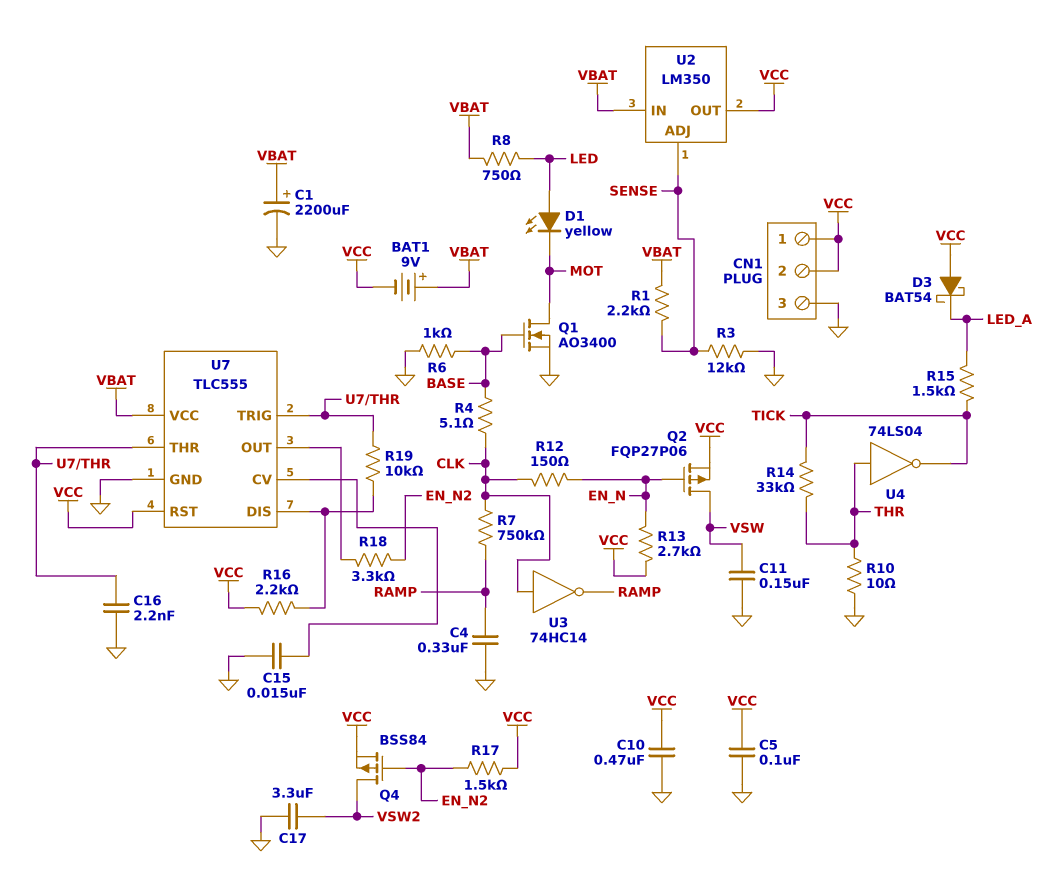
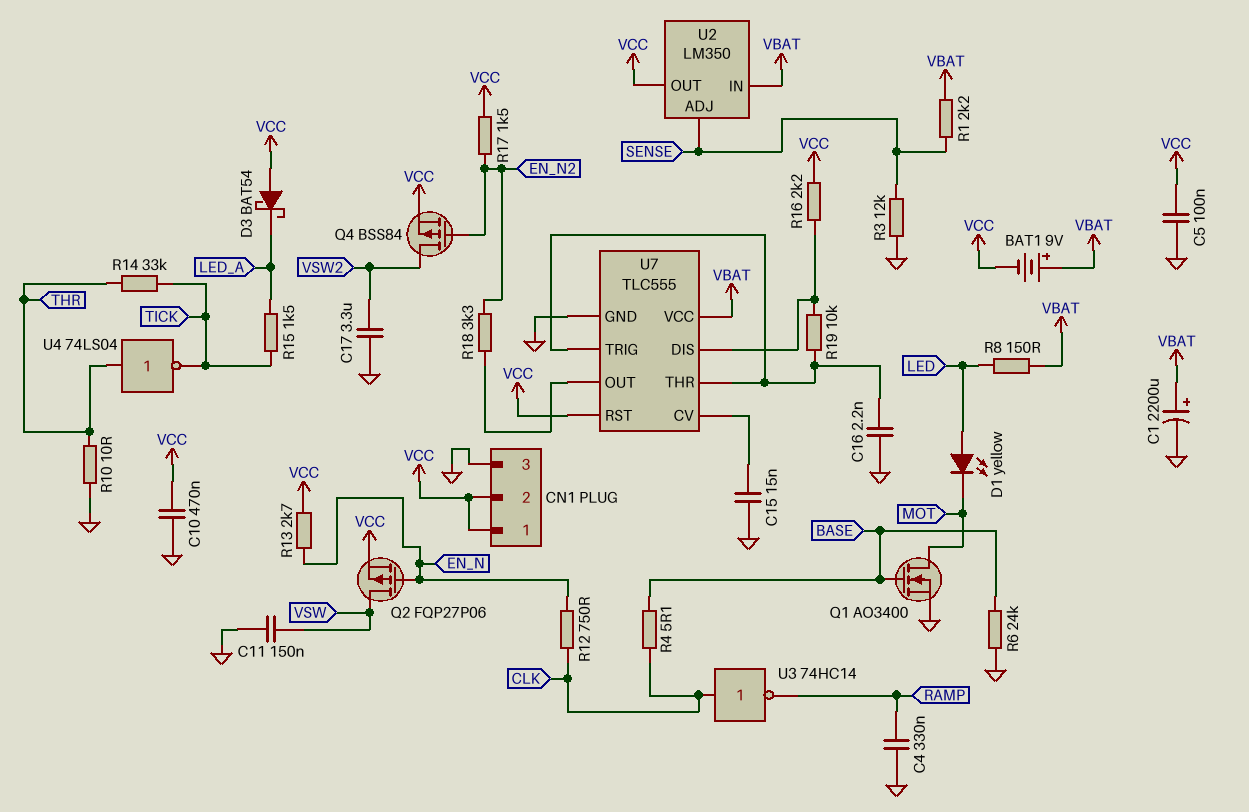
R6: 1k (BASE, GND) -> 24k (BASE, GND)
R7: 750k (CLK, RAMP) -> none
R8: 750 (LED, VBAT) -> 150 (LED, VBAT)
R12: 150 (CLK, EN_N) -> 750 (CLK, EN_N)

